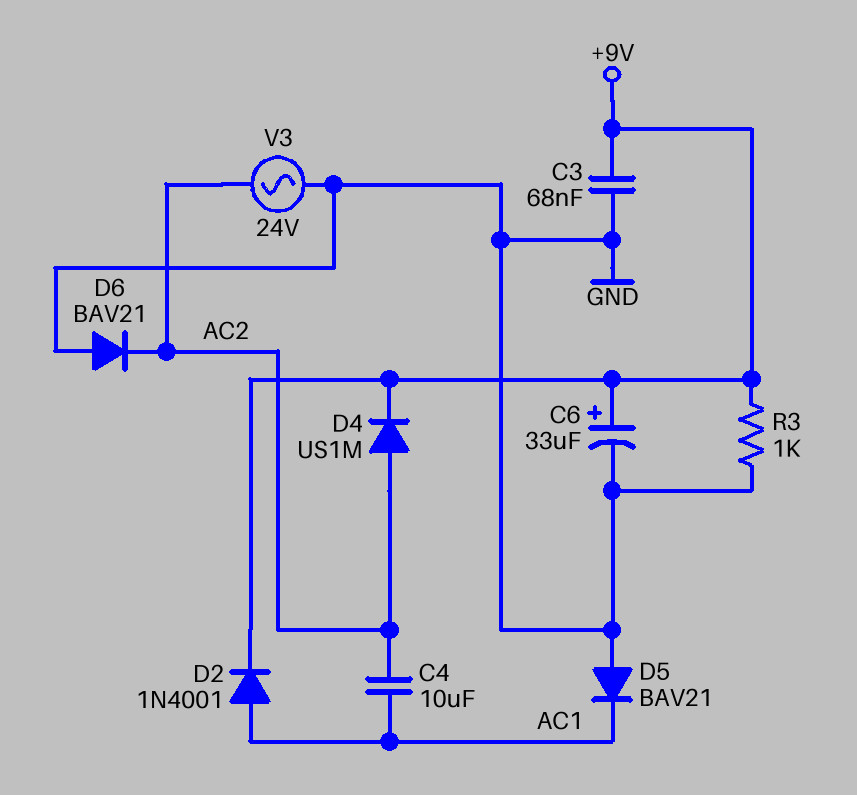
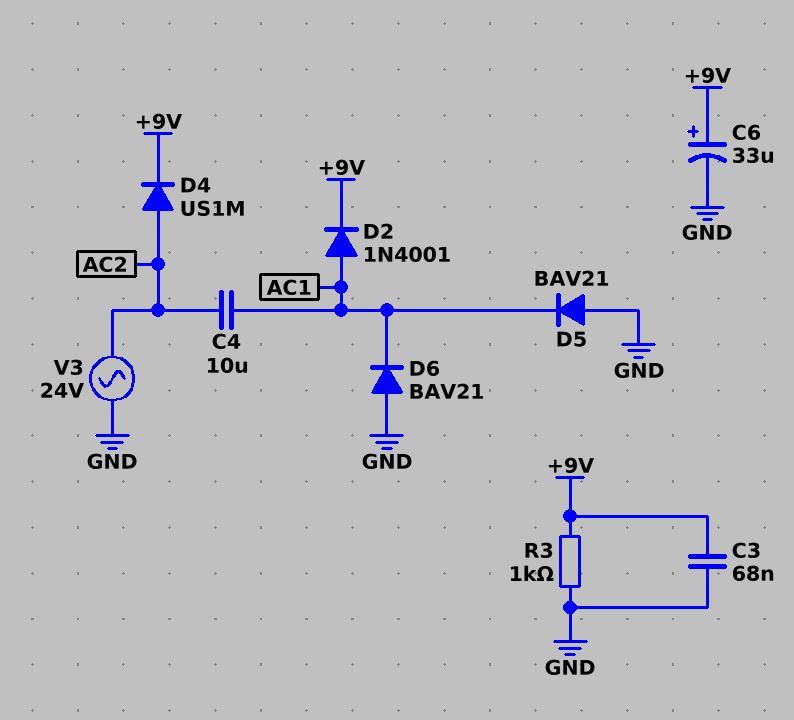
D6: diode BAV21 (A GND, K AC2) -> diode BAV21 (A GND, K AC1)

